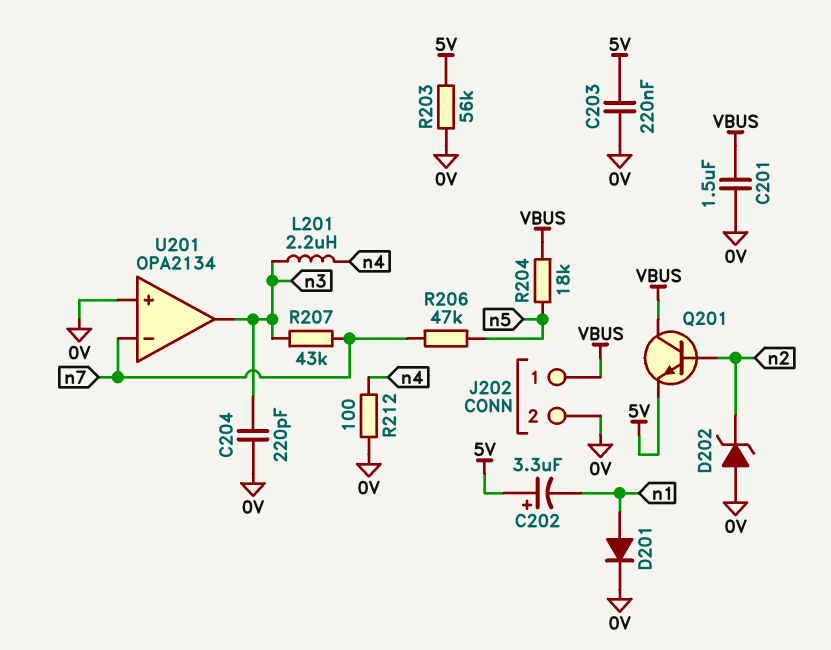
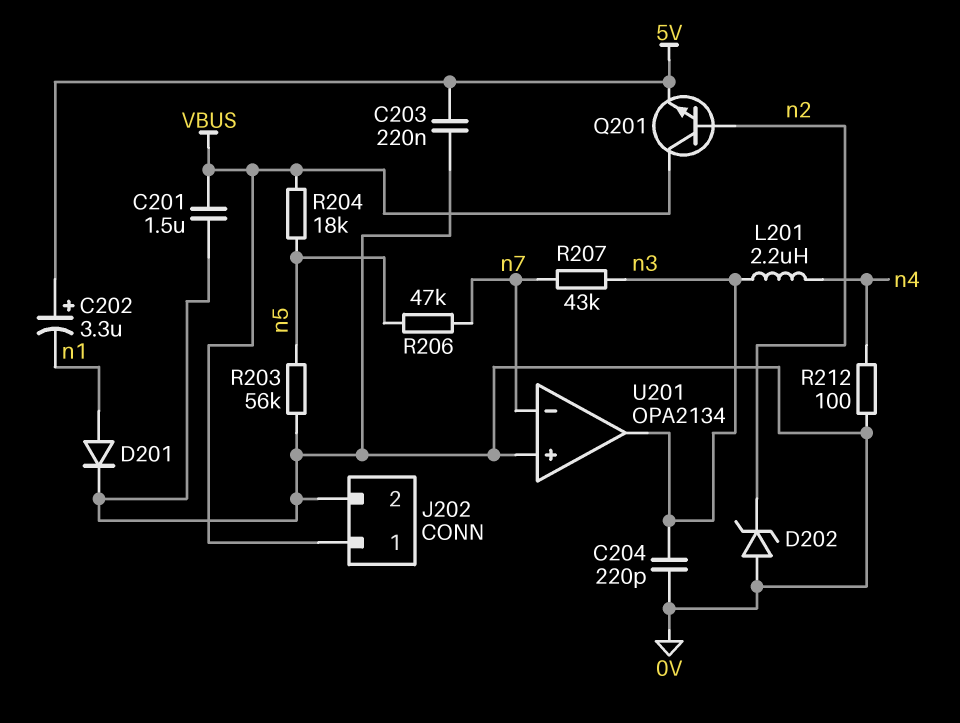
R203: 56k (0V, 5V) -> 56k (0V, n5)

